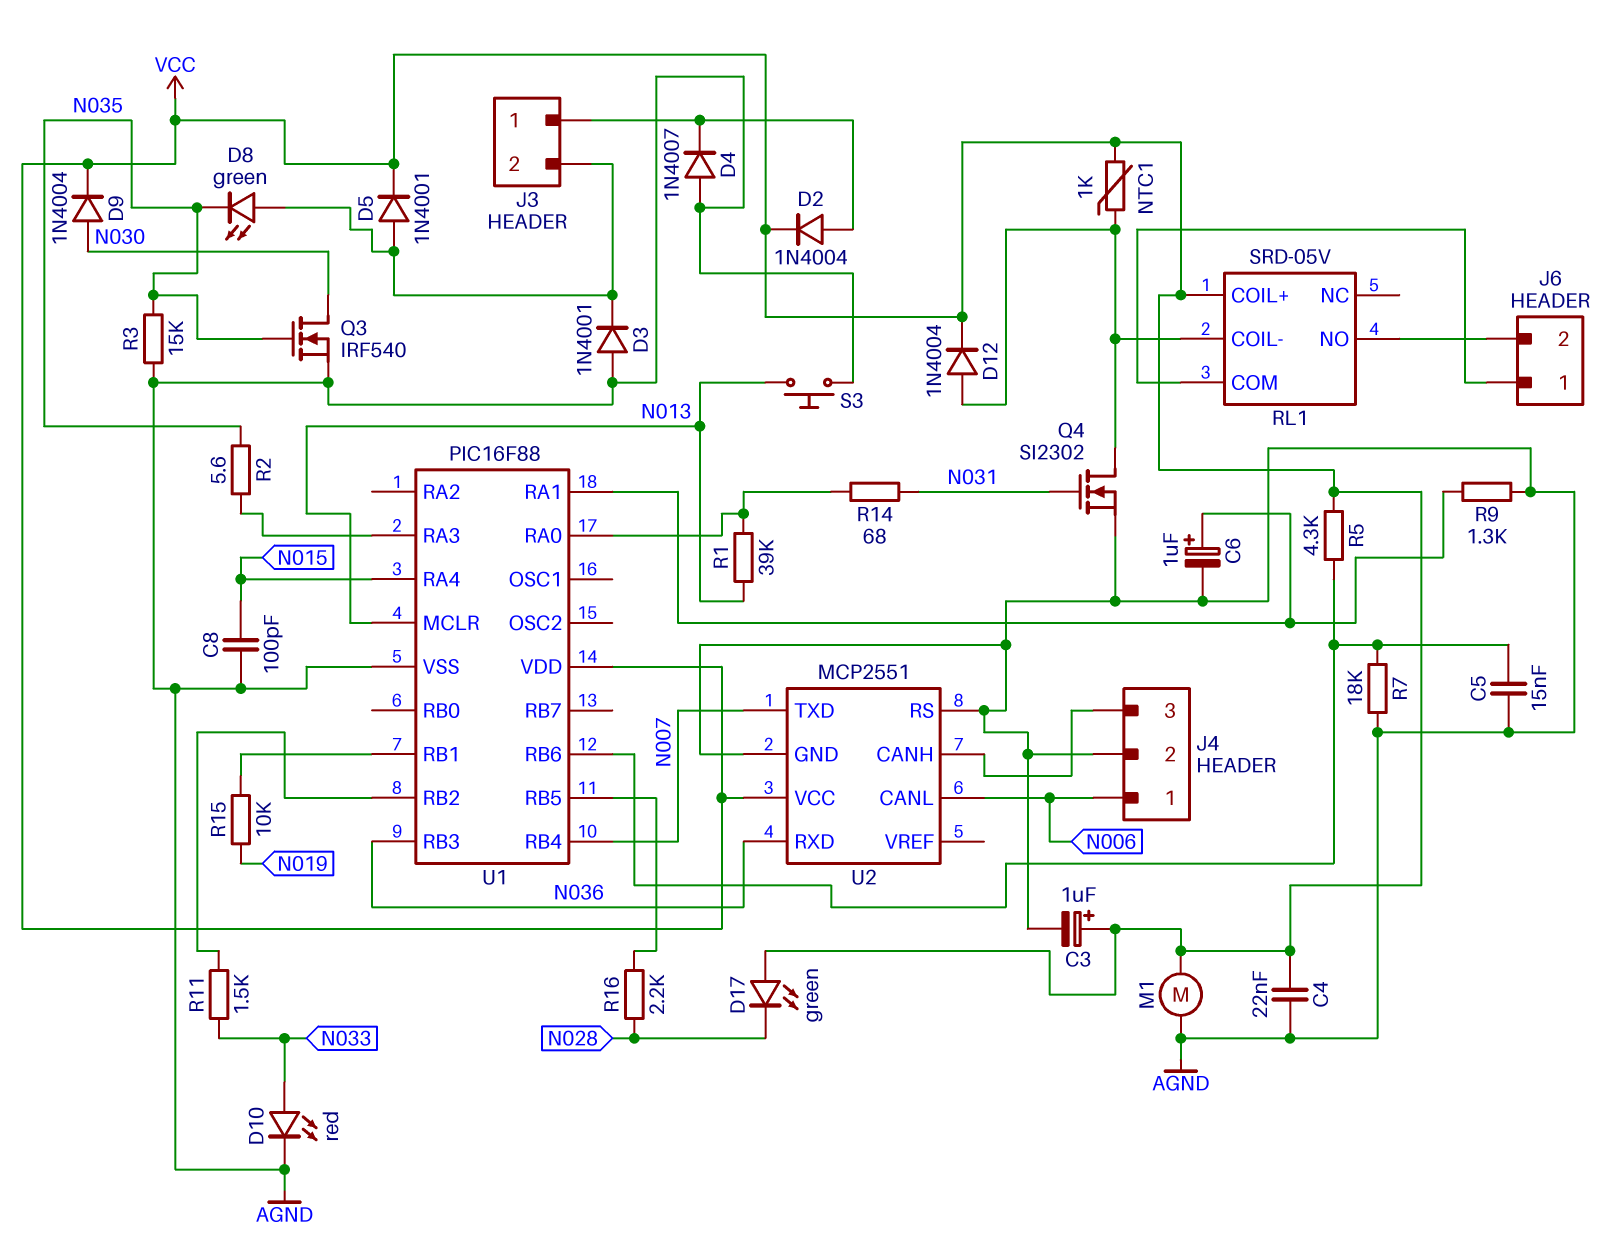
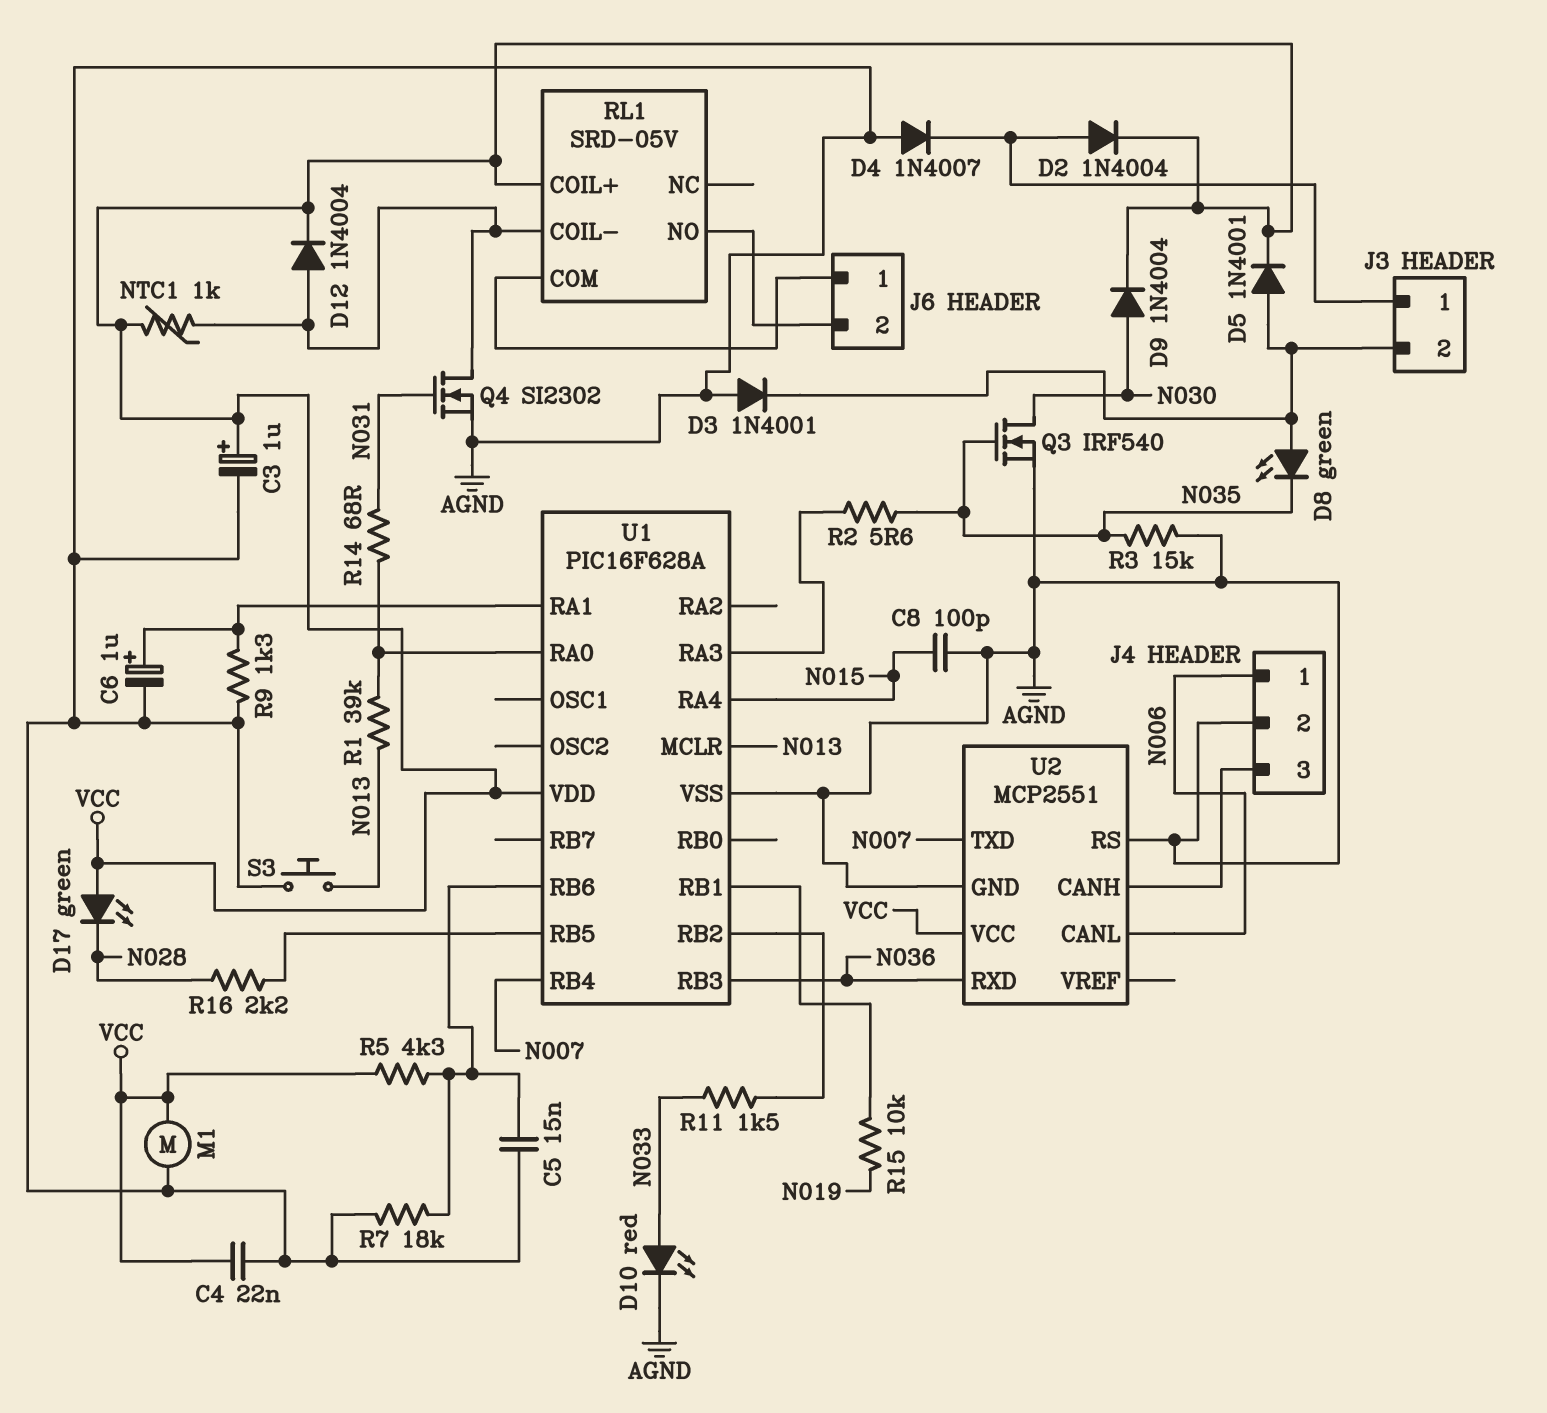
U1: PIC16F88 -> PIC16F628A

